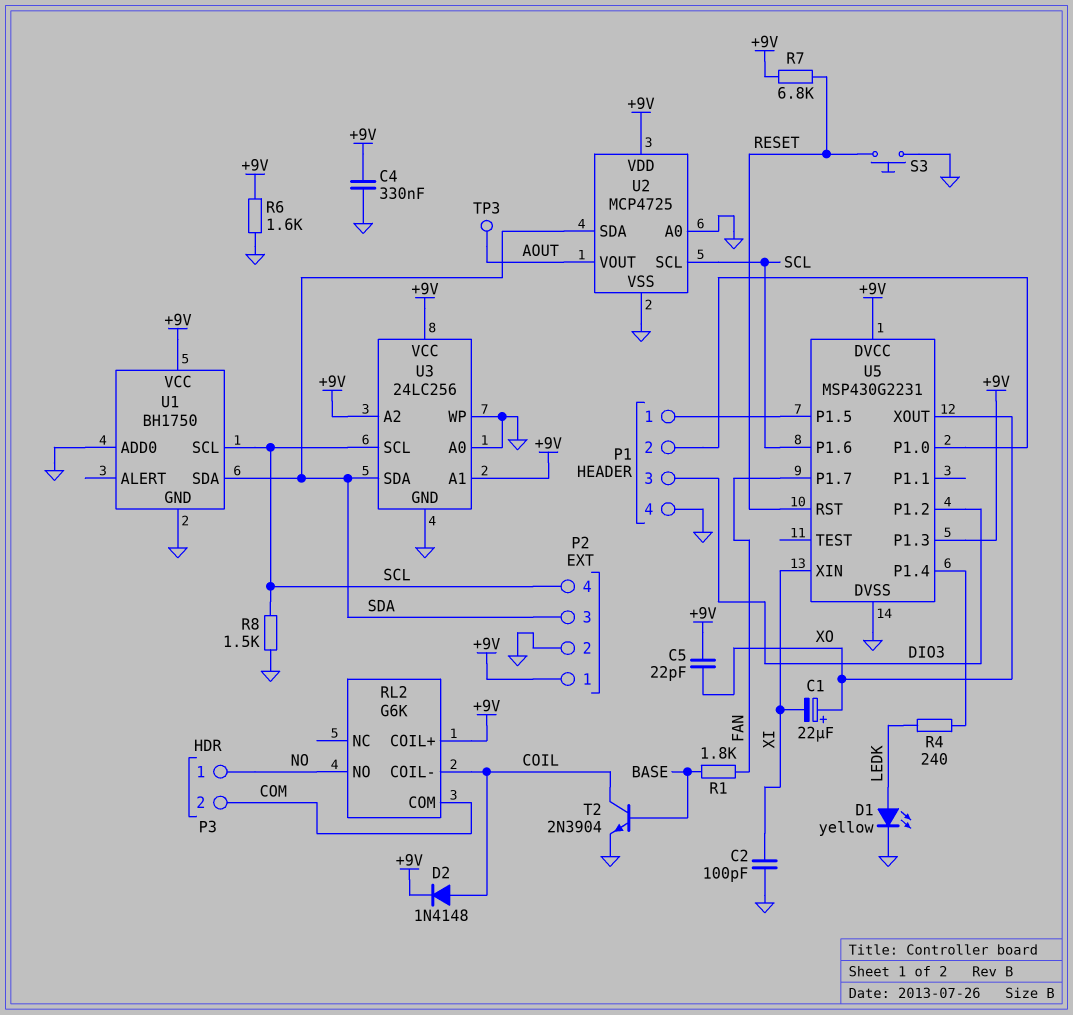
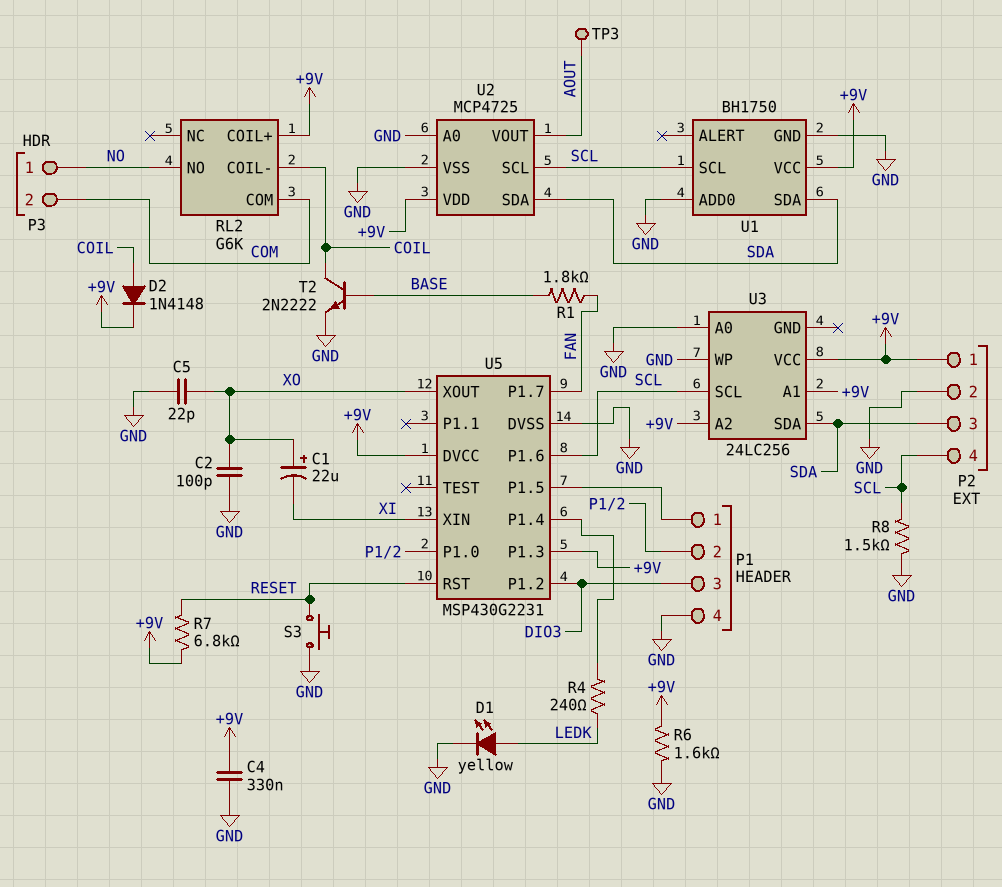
C2: 100pF (GND, XI) -> 100pF (GND, XO)
C5: 22pF (+9V, XO) -> 22pF (GND, XO)
T2: NPN 2N3904 (B BASE, C COIL, E GND) -> NPN 2N2222 (B BASE, C COIL, E GND)
U3 pin GND: GND -> none

